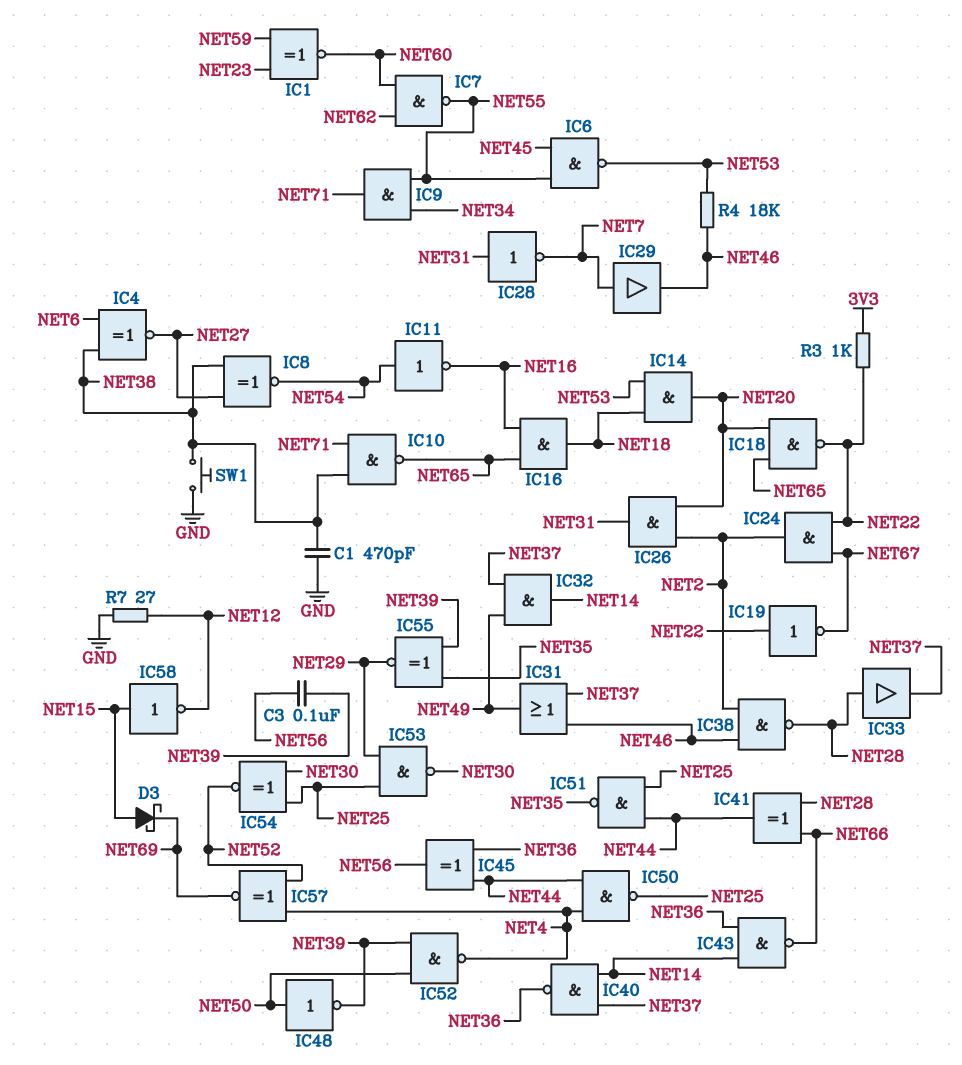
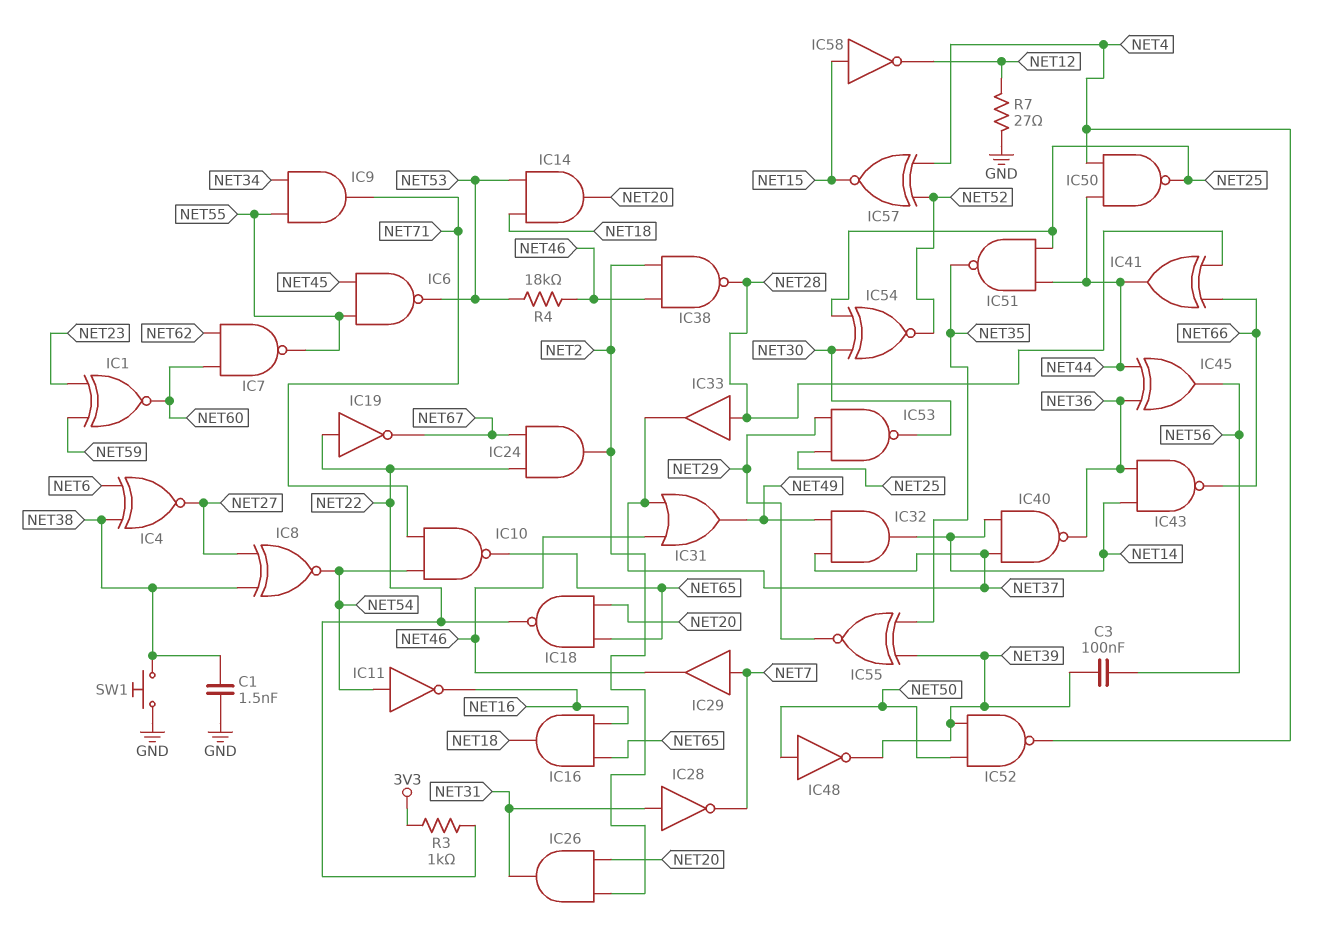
C1: 470pF (GND, NET38) -> 1.5nF (GND, NET38)
D3: schottky (A NET15, K NET69) -> none
IC10: NAND (in NET38, in NET71, out NET65) -> NAND (in NET54, in NET71, out NET65)
IC57: XNOR (in NET4, in NET52, out NET69) -> XNOR (in NET4, in NET52, out NET15)

